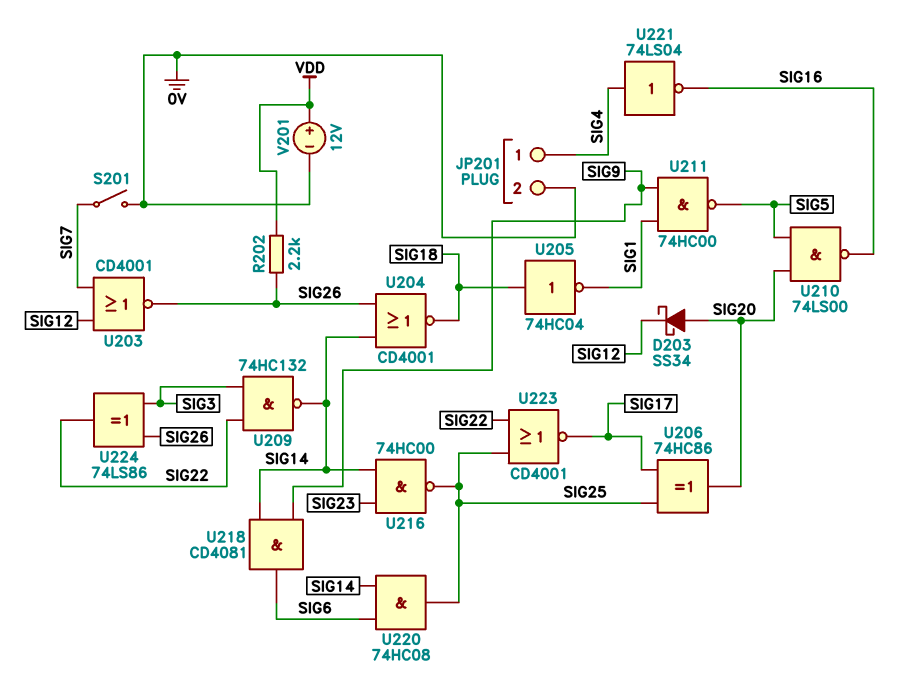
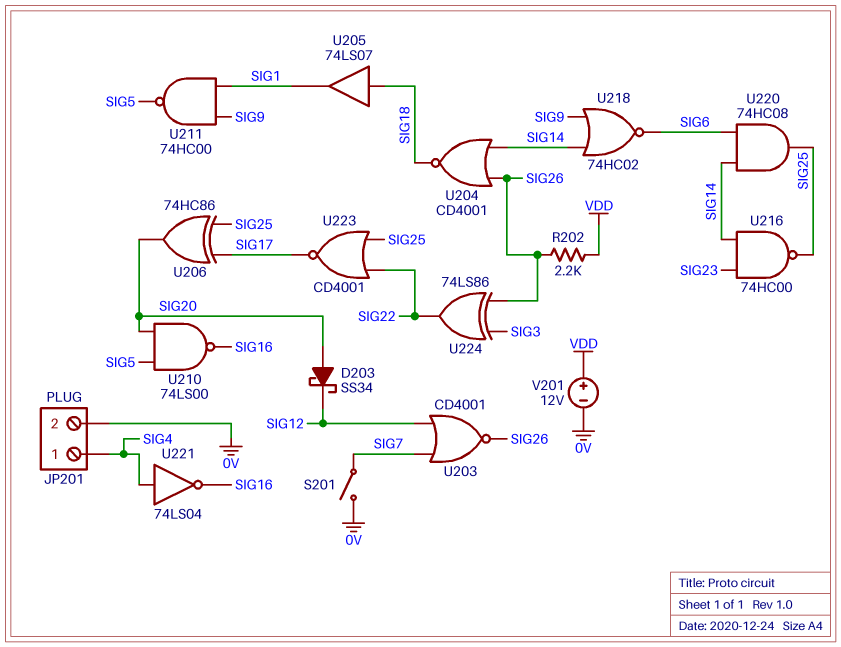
U205: NOT 74HC04 (in SIG18, out SIG1) -> buffer 74LS07 (in SIG18, out SIG1)
U209: NAND 74HC132 (in SIG3, in SIG22, out SIG14) -> none
U218: AND CD4081 (in SIG9, in SIG14, out SIG6) -> NOR 74HC02 (in SIG9, in SIG14, out SIG6)

